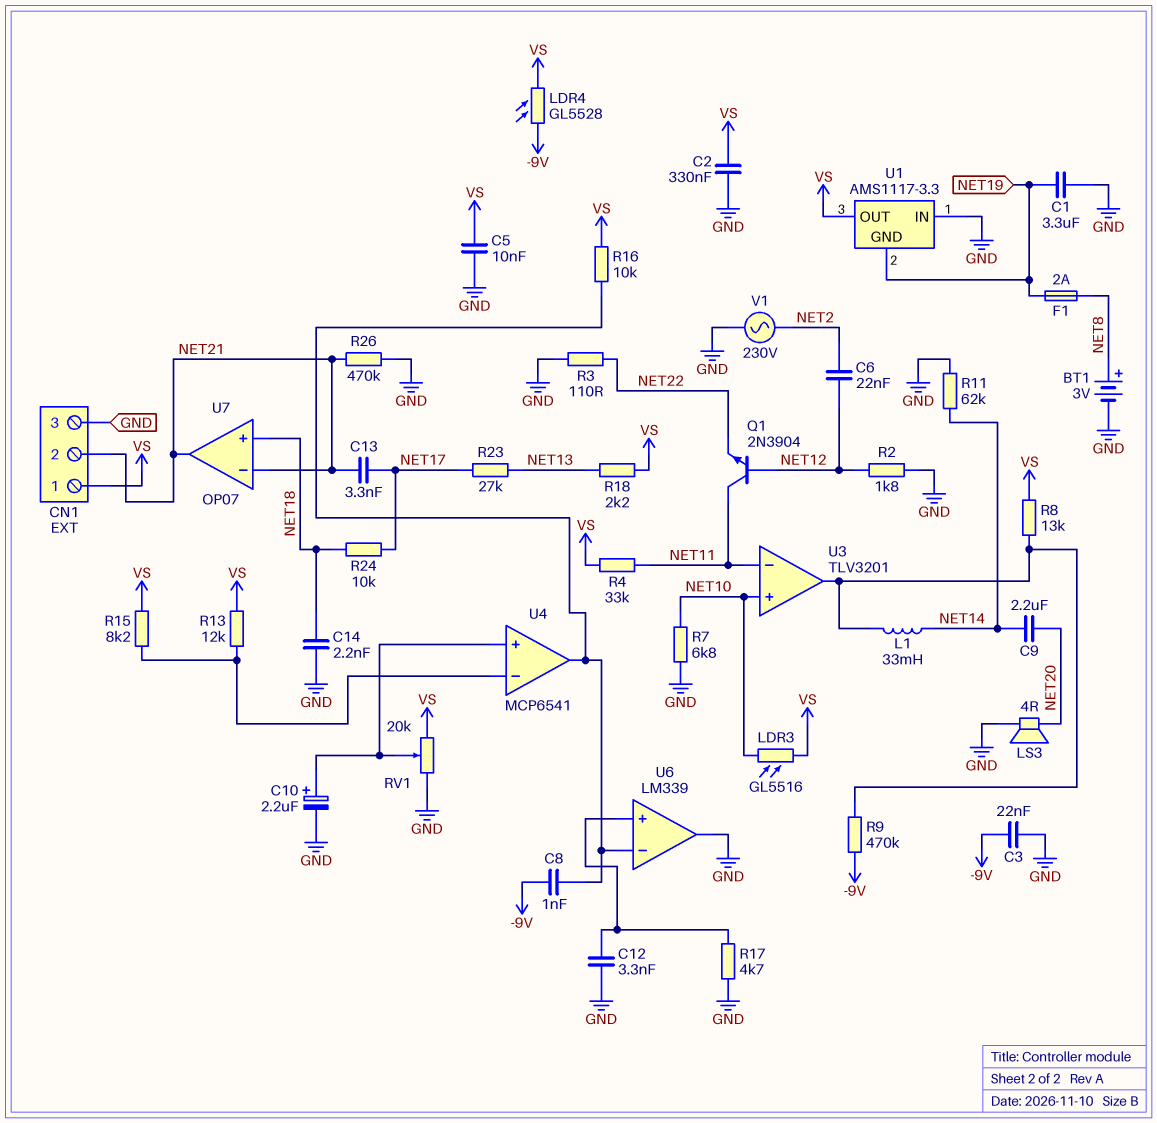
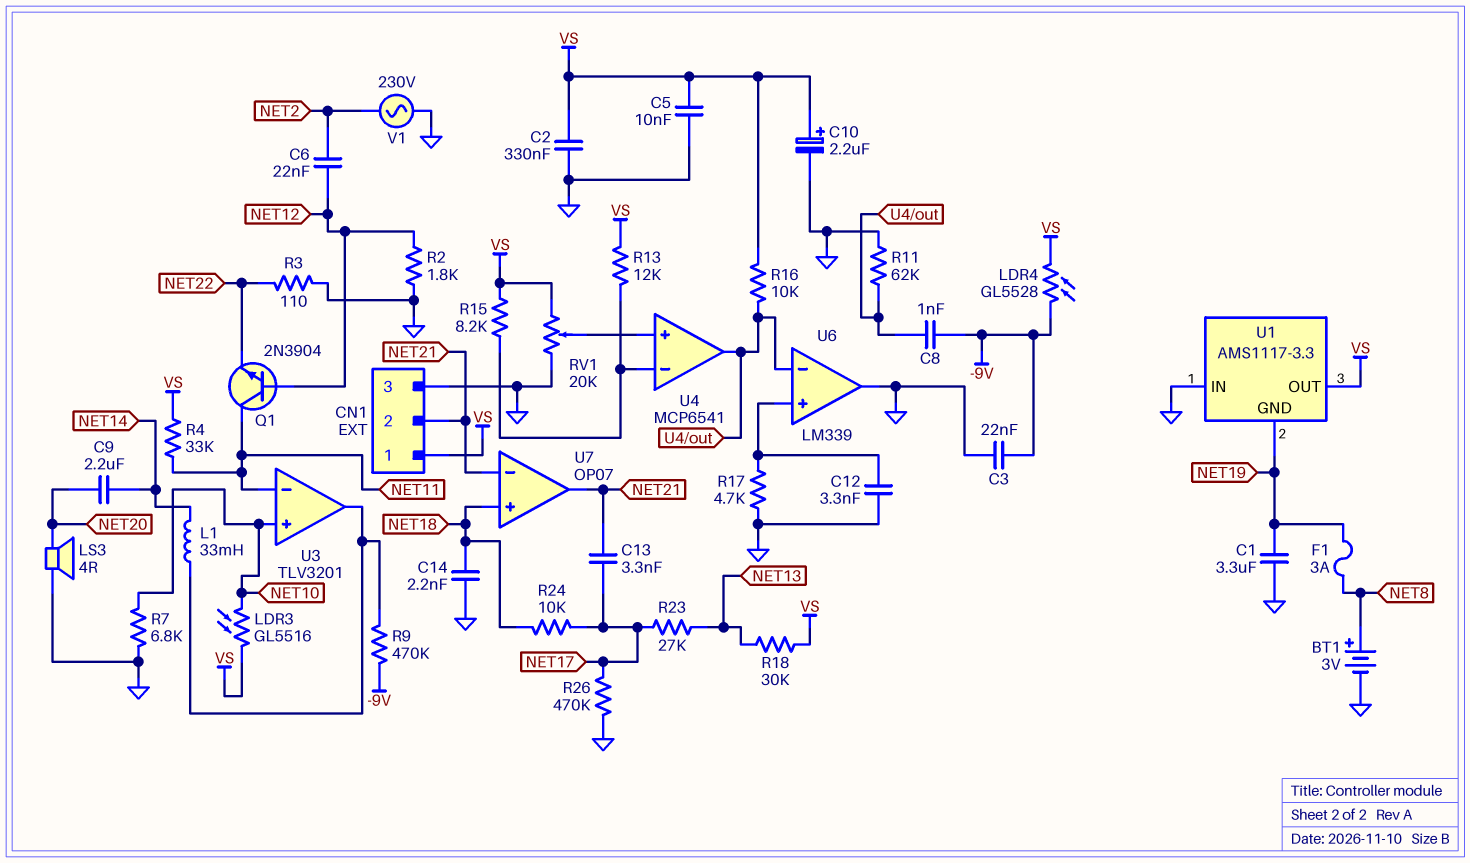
C10: 2.2uF (plus U4/in+, minus GND) -> 2.2uF (plus VS, minus GND)
F1: 2A (NET8, NET19) -> 3A (NET8, NET19)
R8: 13k (U3/out, VS) -> none
R11: 62k (GND, NET14) -> 62k (GND, U4/out)
R18: 2.2k (NET13, VS) -> 30k (NET13, VS)
R26: 470k (GND, NET21) -> 470k (GND, NET17)

